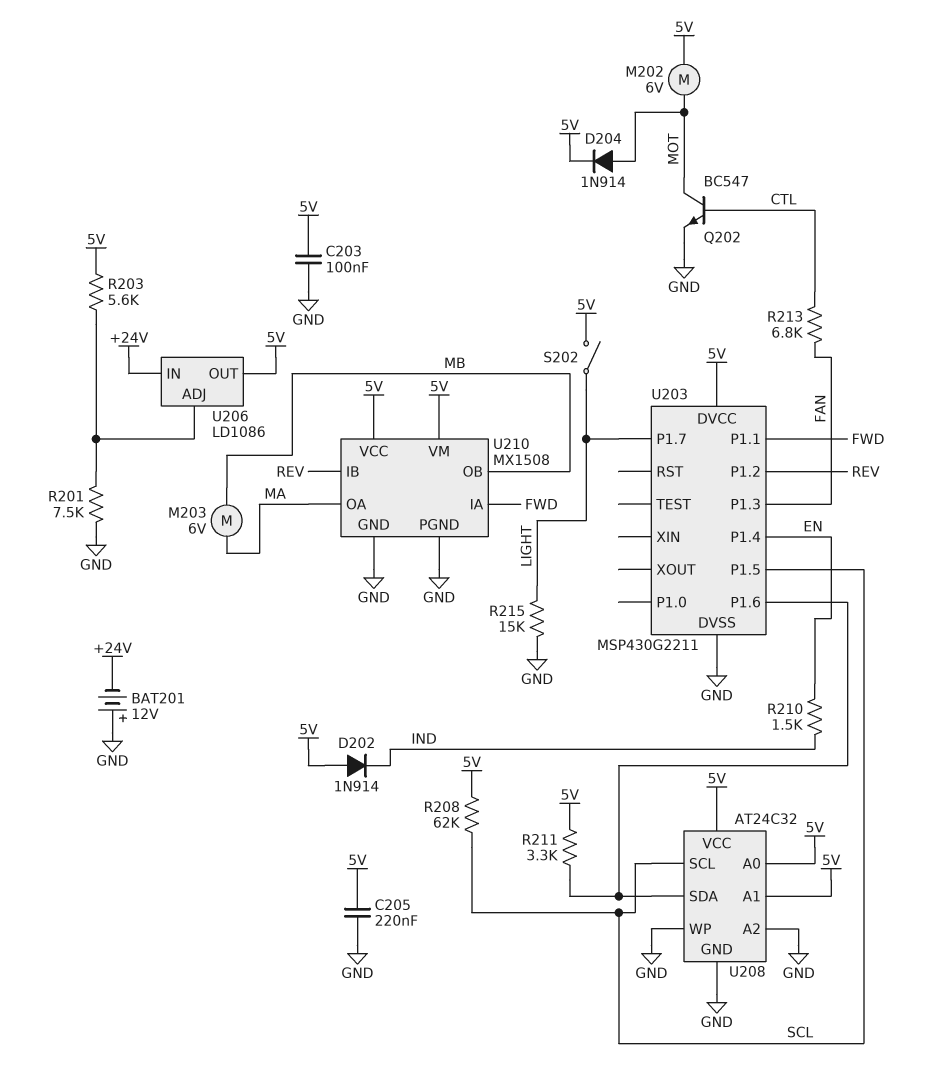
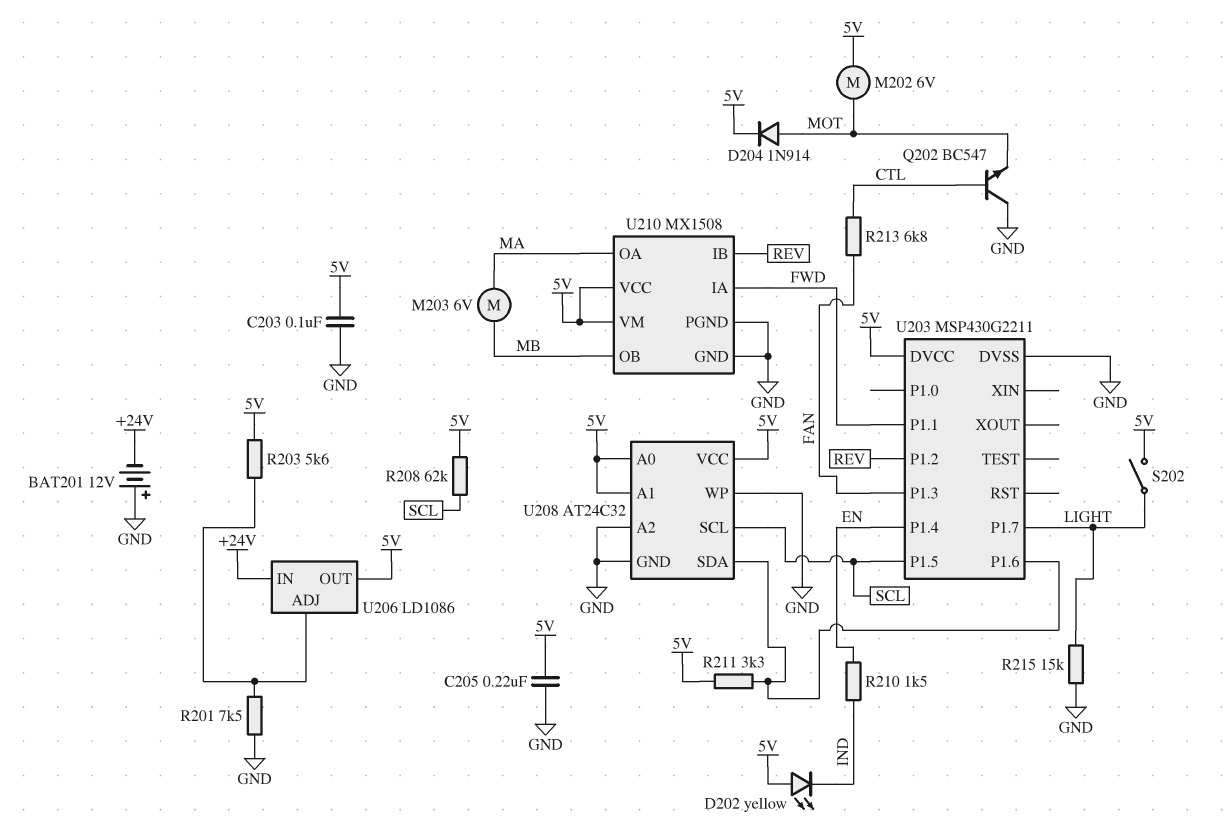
D202: diode 1N914 (A 5V, K IND) -> LED yellow (A 5V, K IND)
Q202: NPN BC547 (B CTL, C MOT, E GND) -> NPN BC547 (B CTL, C GND, E MOT)

